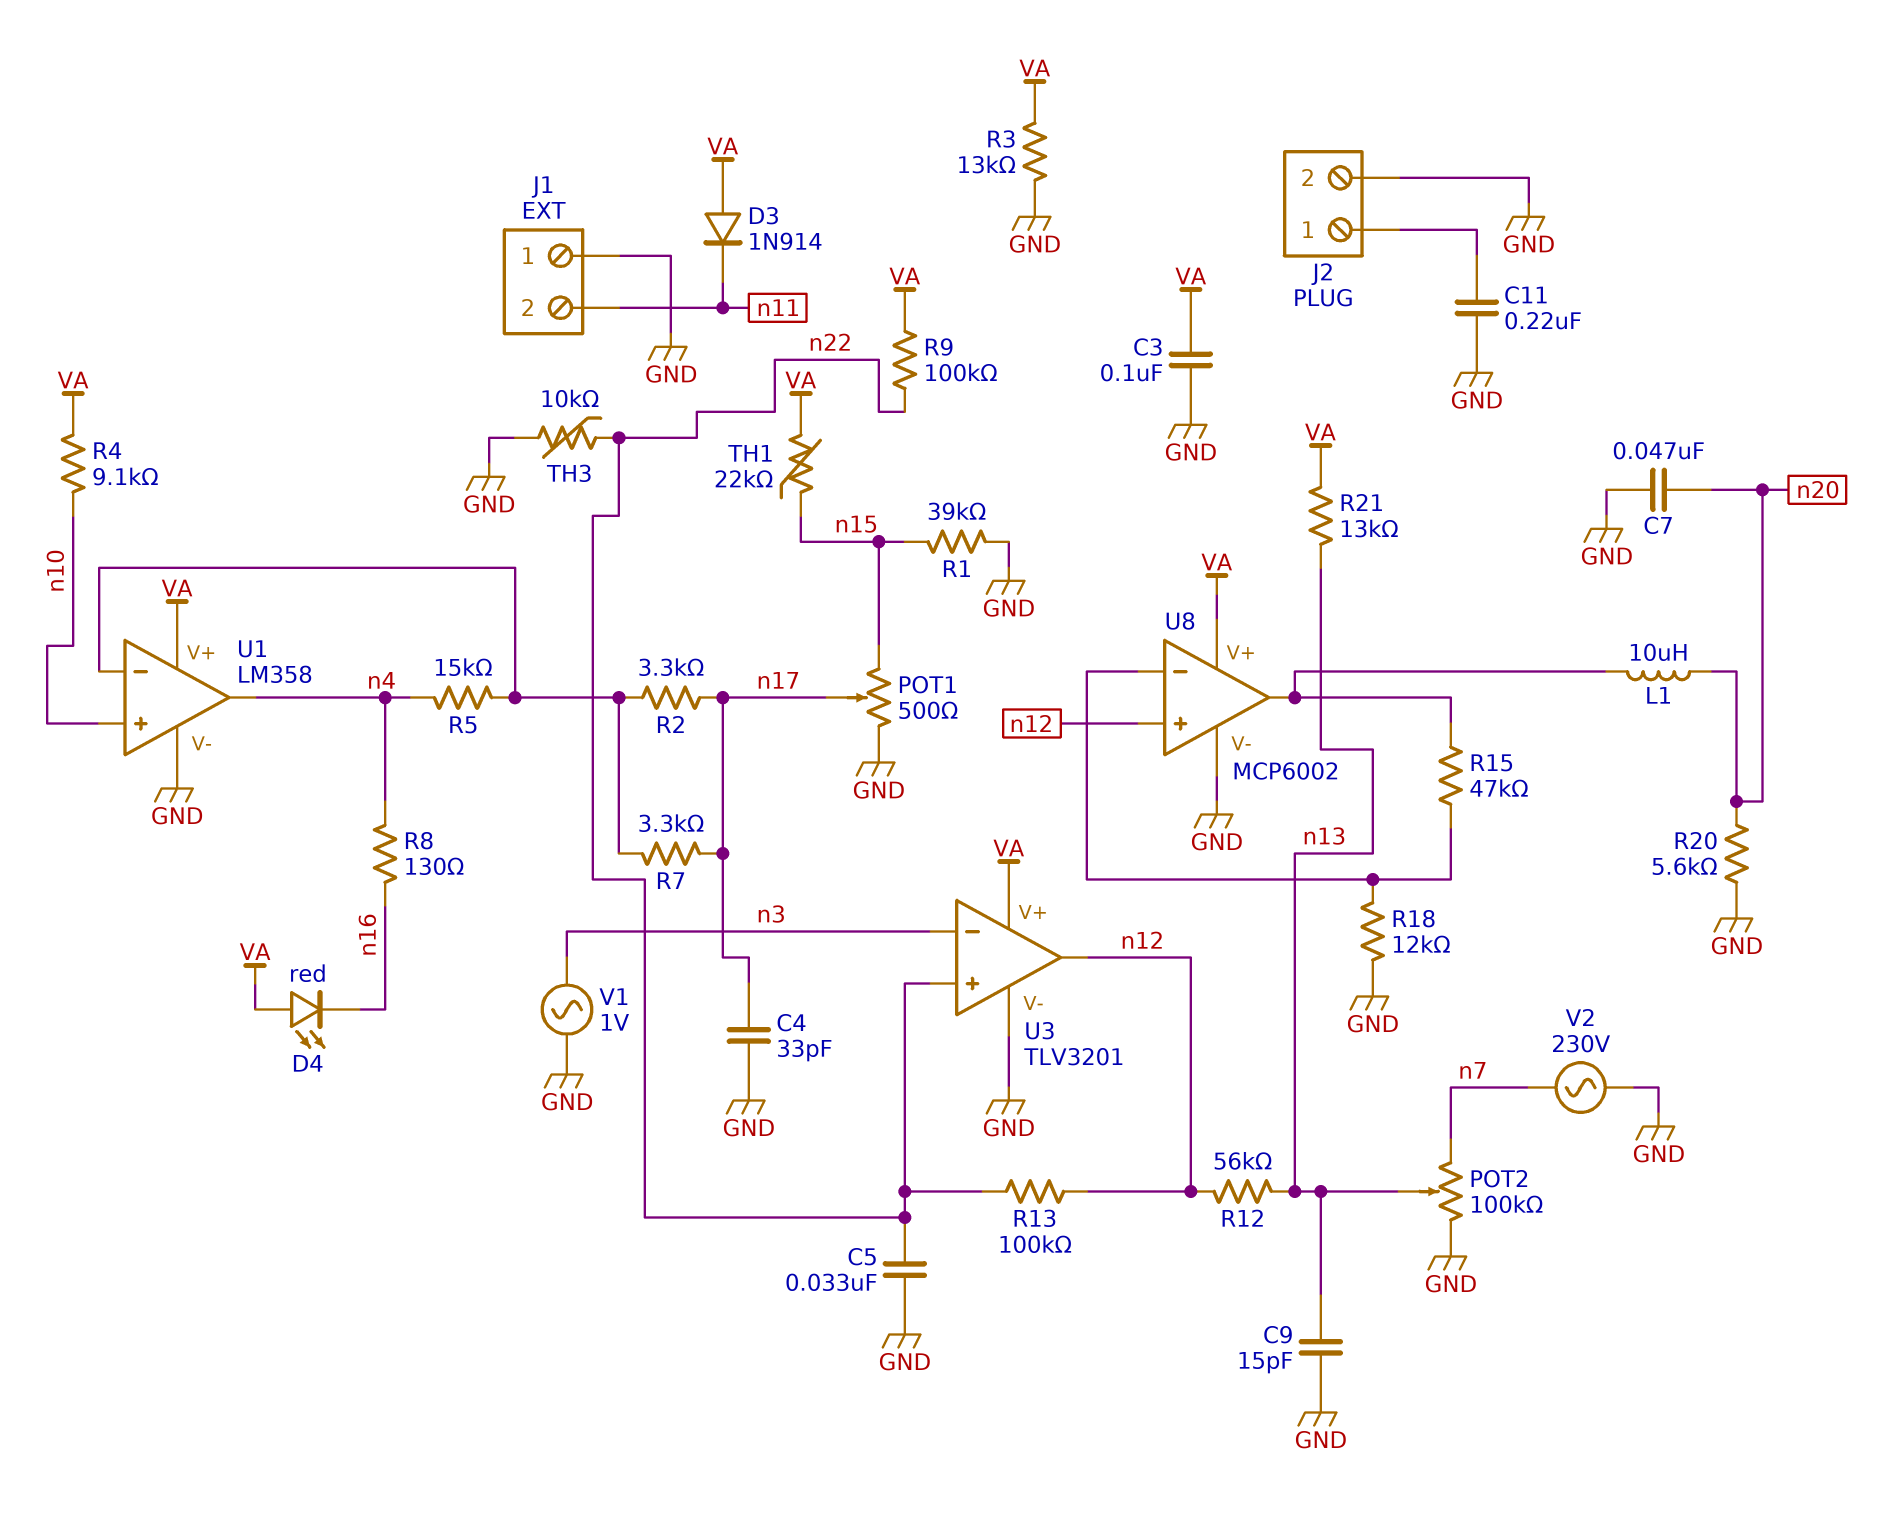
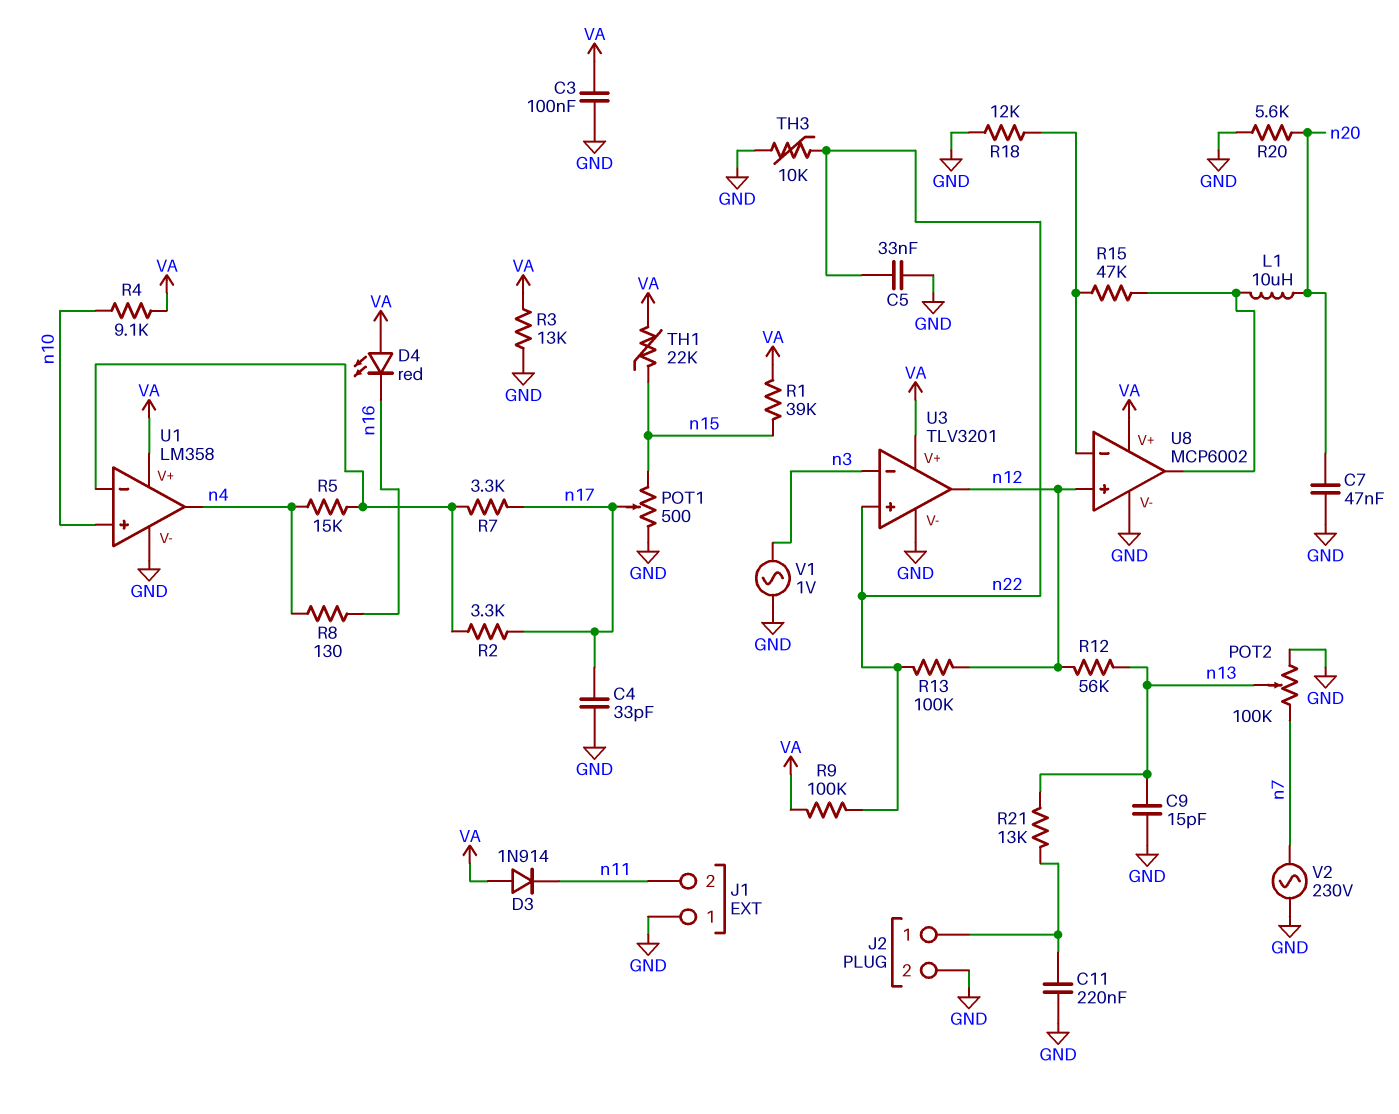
R1: 39k (GND, n15) -> 39k (VA, n15)
R21: 13k (VA, n13) -> 13k (J2/1, n13)

